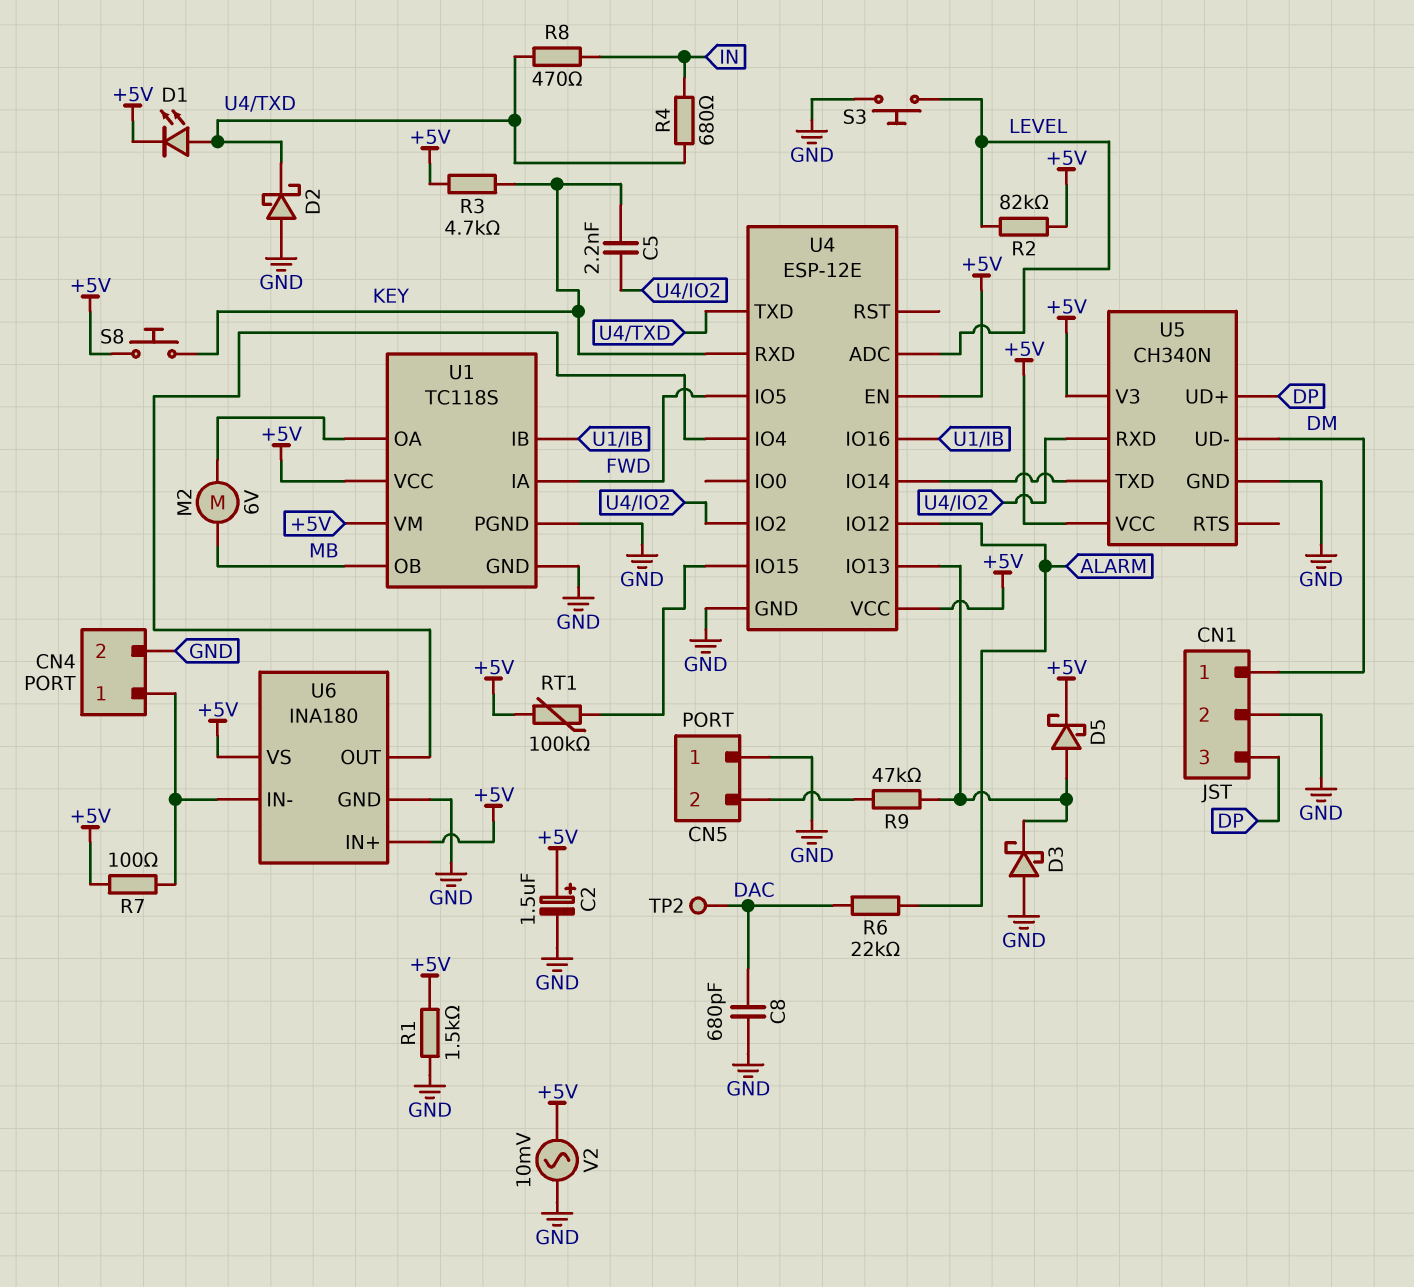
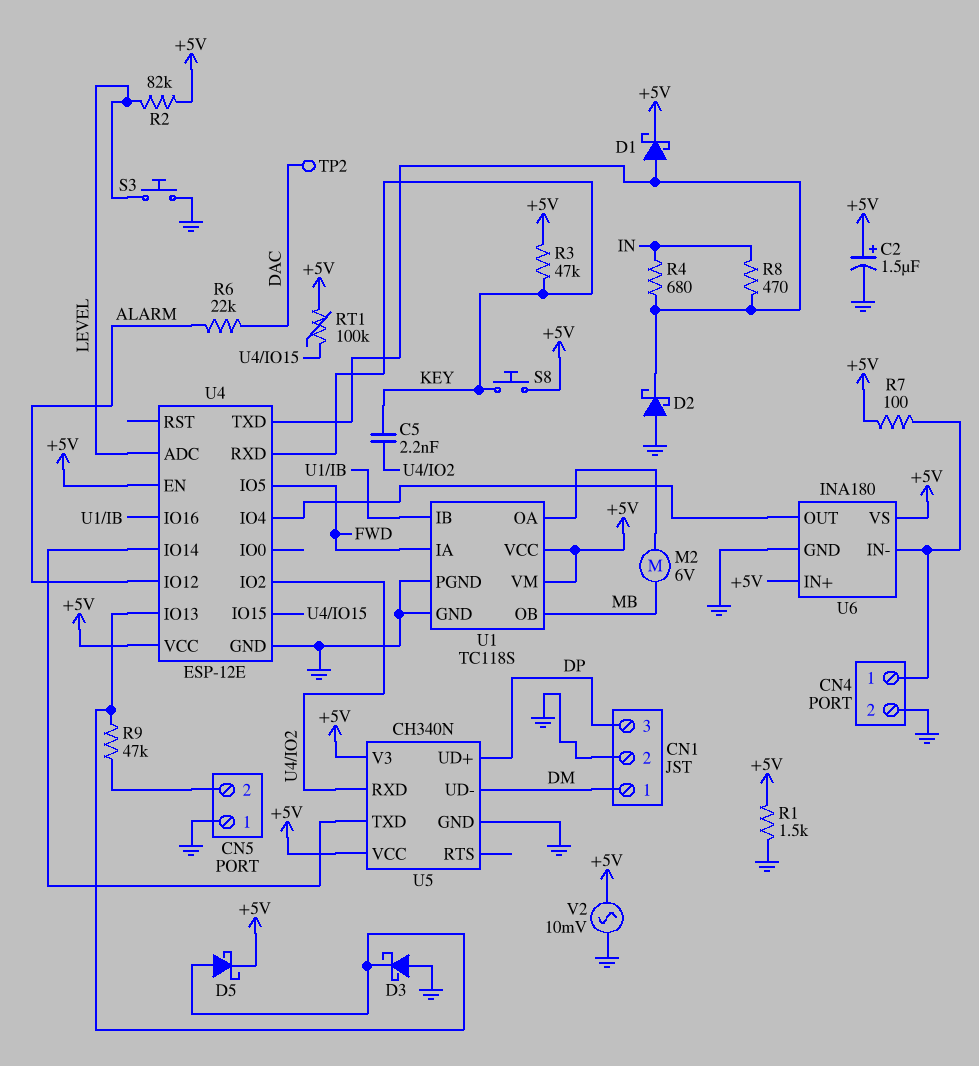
C8: 680pF (DAC, GND) -> none
D1: LED (A U4/TXD, K +5V) -> schottky (A U4/TXD, K +5V)
R3: 4.7k (+5V, KEY) -> 47k (+5V, KEY)

